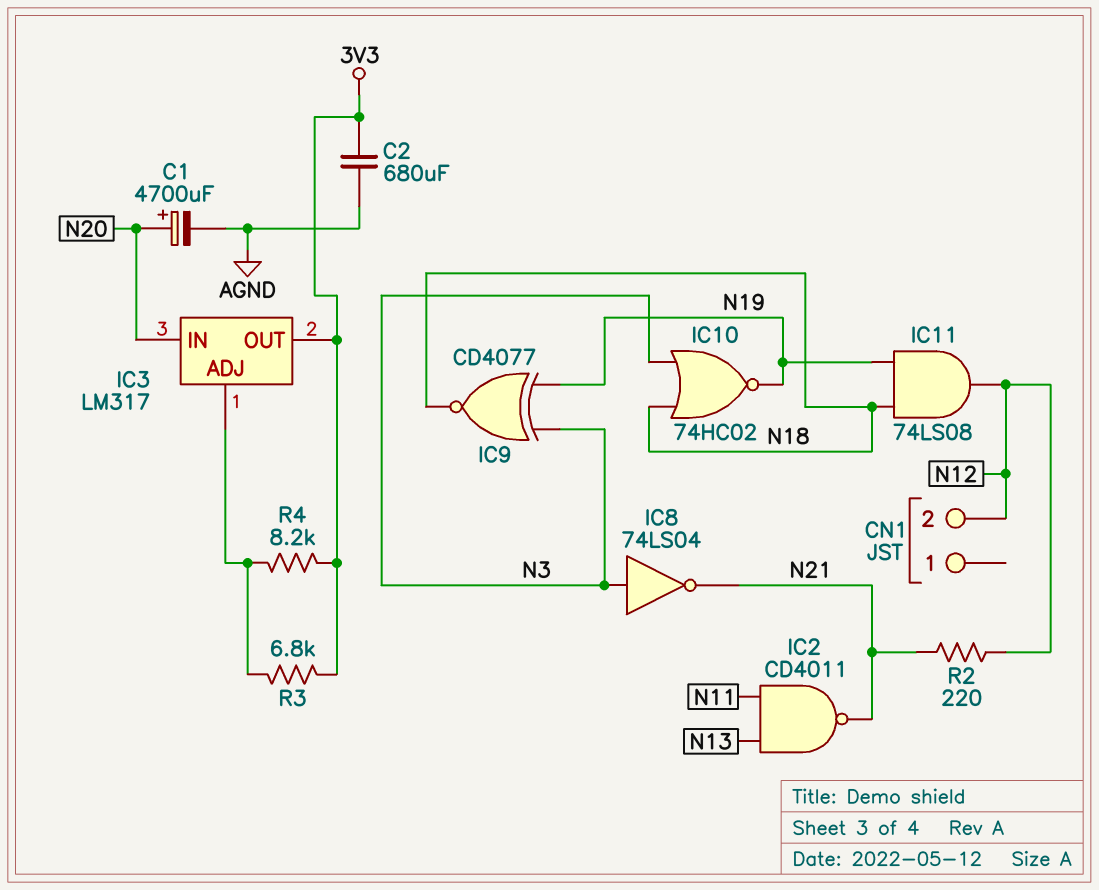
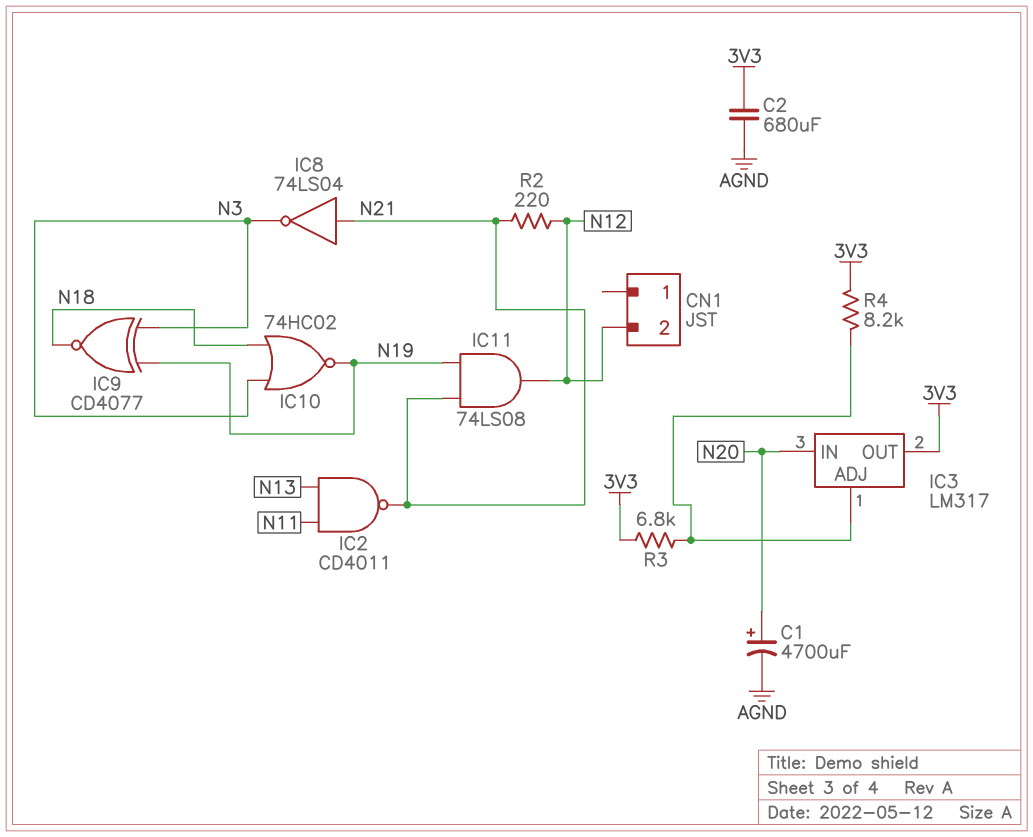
IC8: NOT 74LS04 (in N3, out N21) -> NOT 74LS04 (in N21, out N3)
IC11: AND 74LS08 (in N18, in N19, out N12) -> AND 74LS08 (in N19, in N21, out N12)

